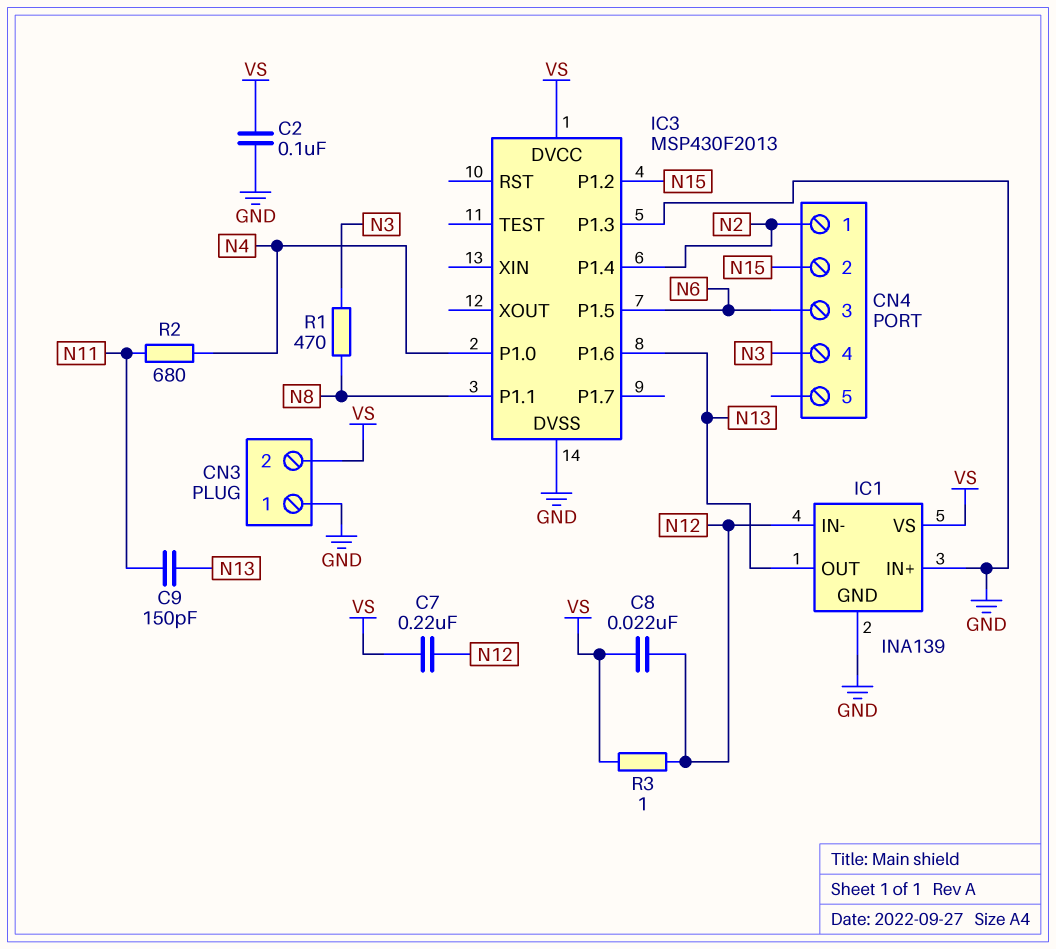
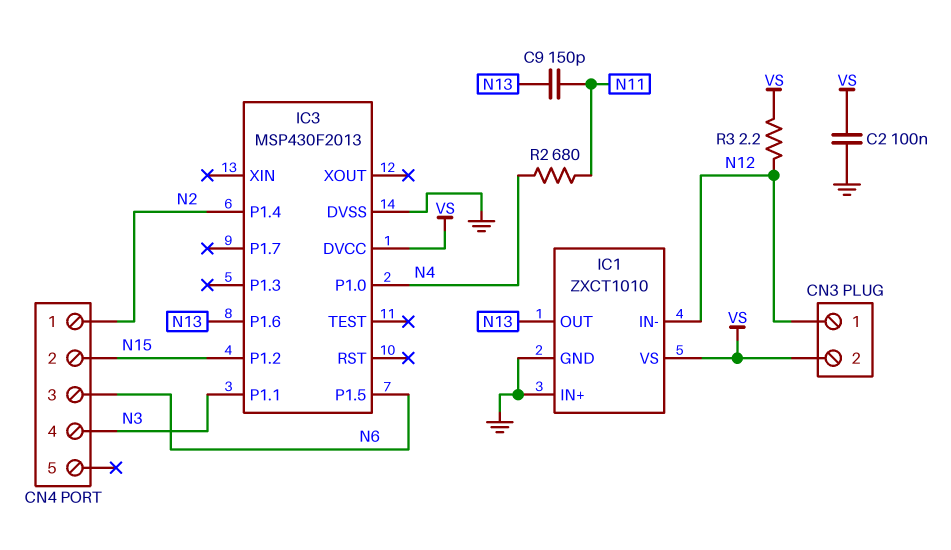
C7: 220nF (N12, VS) -> none
C8: 22nF (N12, VS) -> none
CN3 pin 1: GND -> N12
IC1: INA139 -> ZXCT1010
IC3 pin P1.1: N8 -> N3
IC3 pin P1.3: GND -> none
R1: 470 (N3, N8) -> none
R3: 1 (N12, VS) -> 2.2 (N12, VS)

